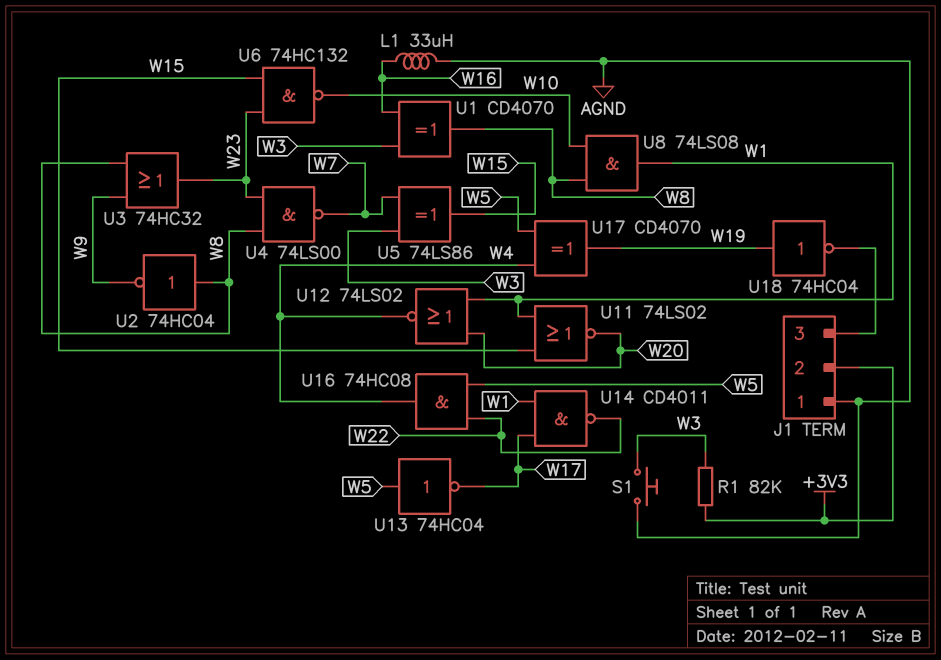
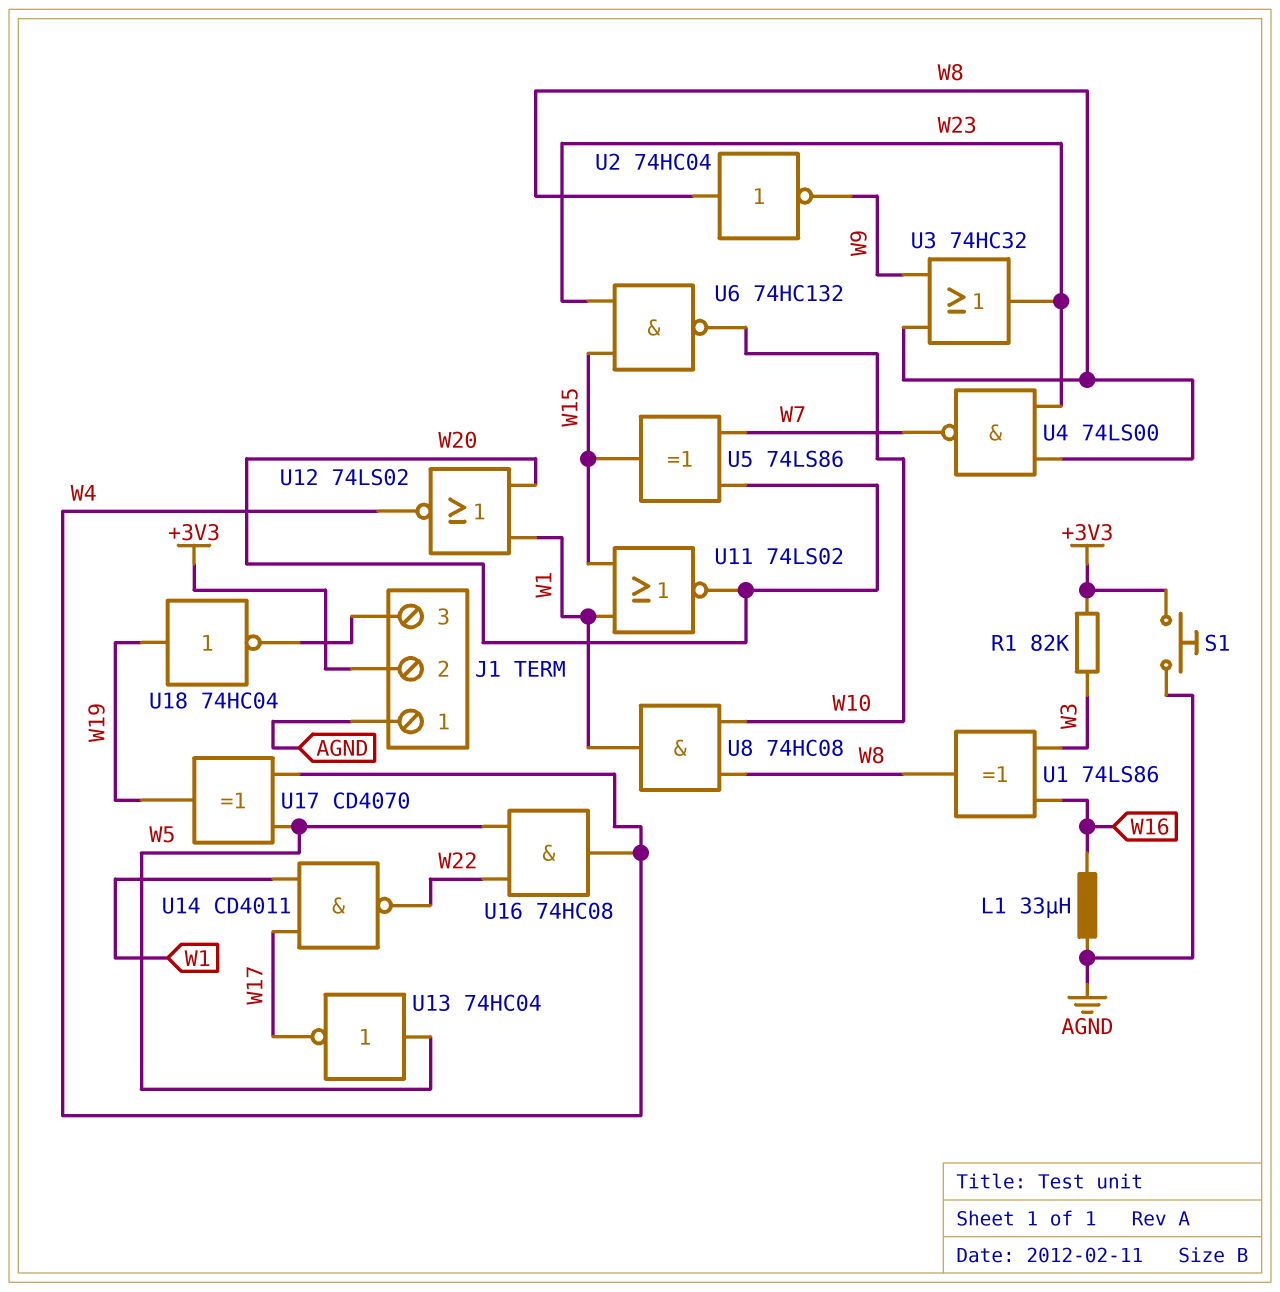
S1: button (AGND, W3) -> button (+3V3, AGND)
U1: XOR CD4070 (in W3, in W16, out W8) -> XOR 74LS86 (in W3, in W16, out W8)
U5: XOR 74LS86 (in W3, in W7, out W15) -> XOR 74LS86 (in W7, in W20, out W15)
U8: AND 74LS08 (in W8, in W10, out W1) -> AND 74HC08 (in W8, in W10, out W1)

